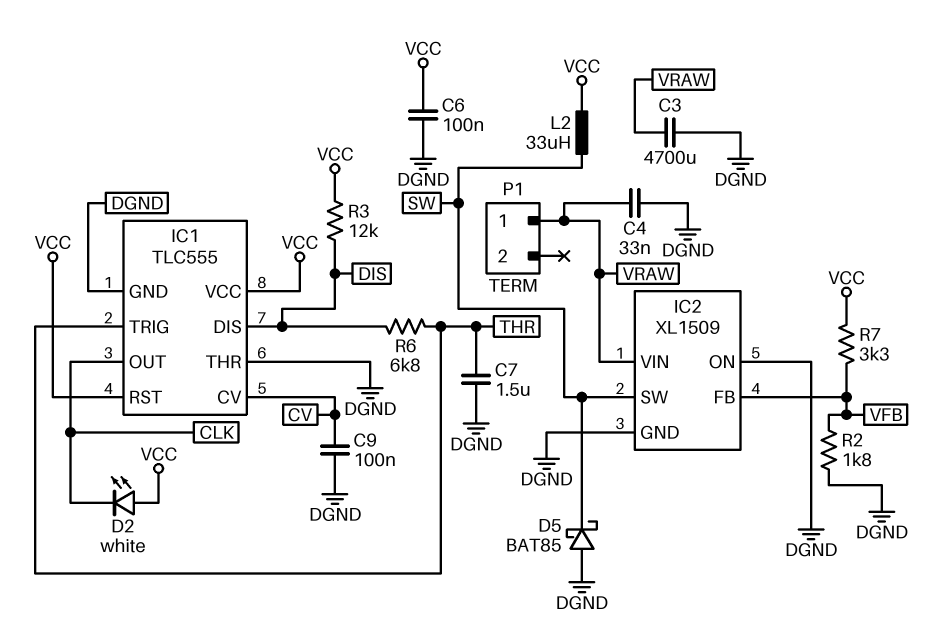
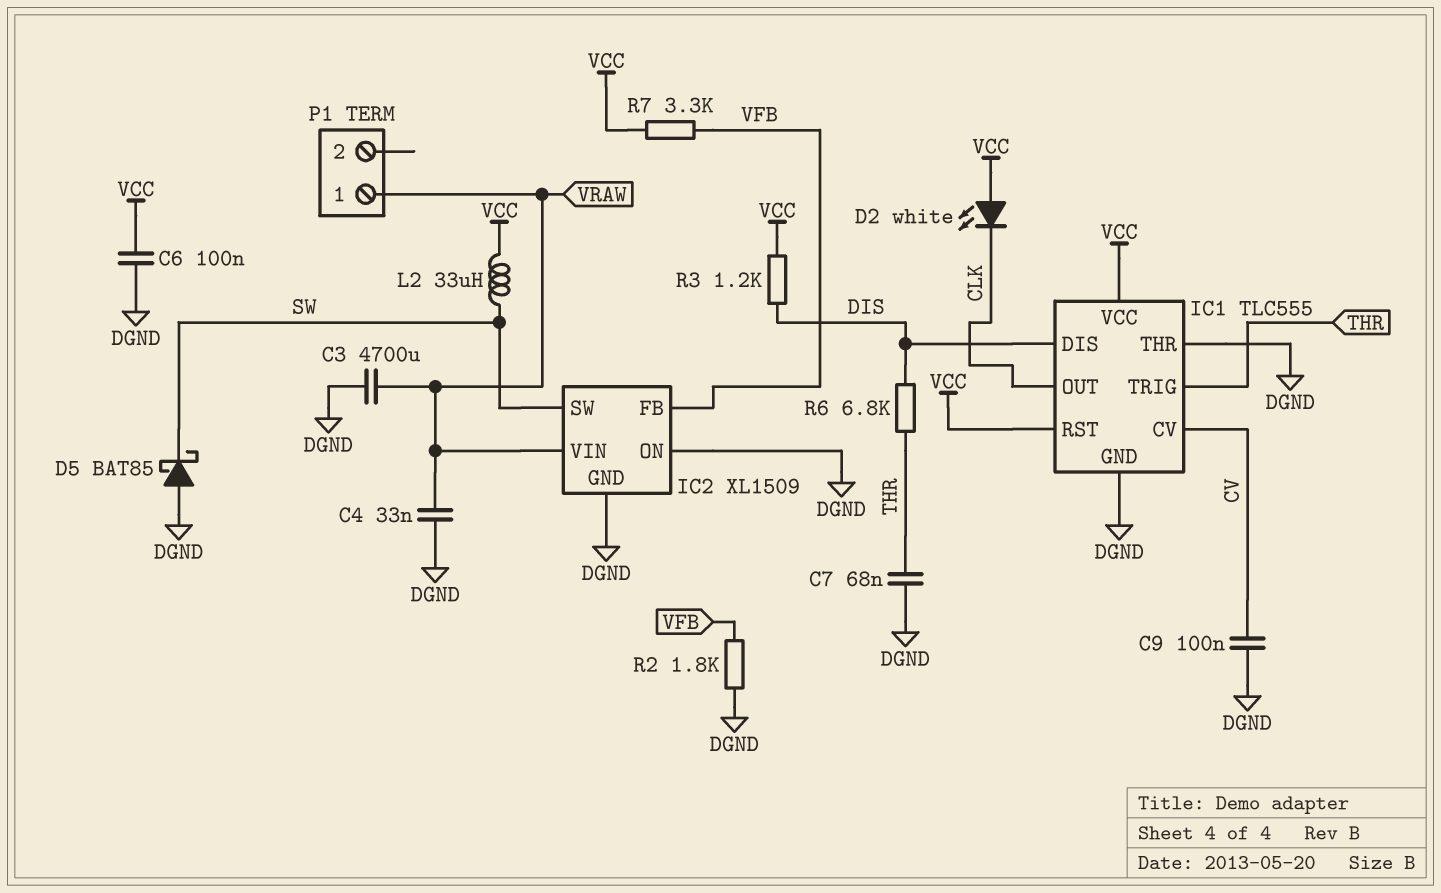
C7: 1.5uF (DGND, THR) -> 68nF (DGND, THR)
R3: 12k (DIS, VCC) -> 1.2k (DIS, VCC)

